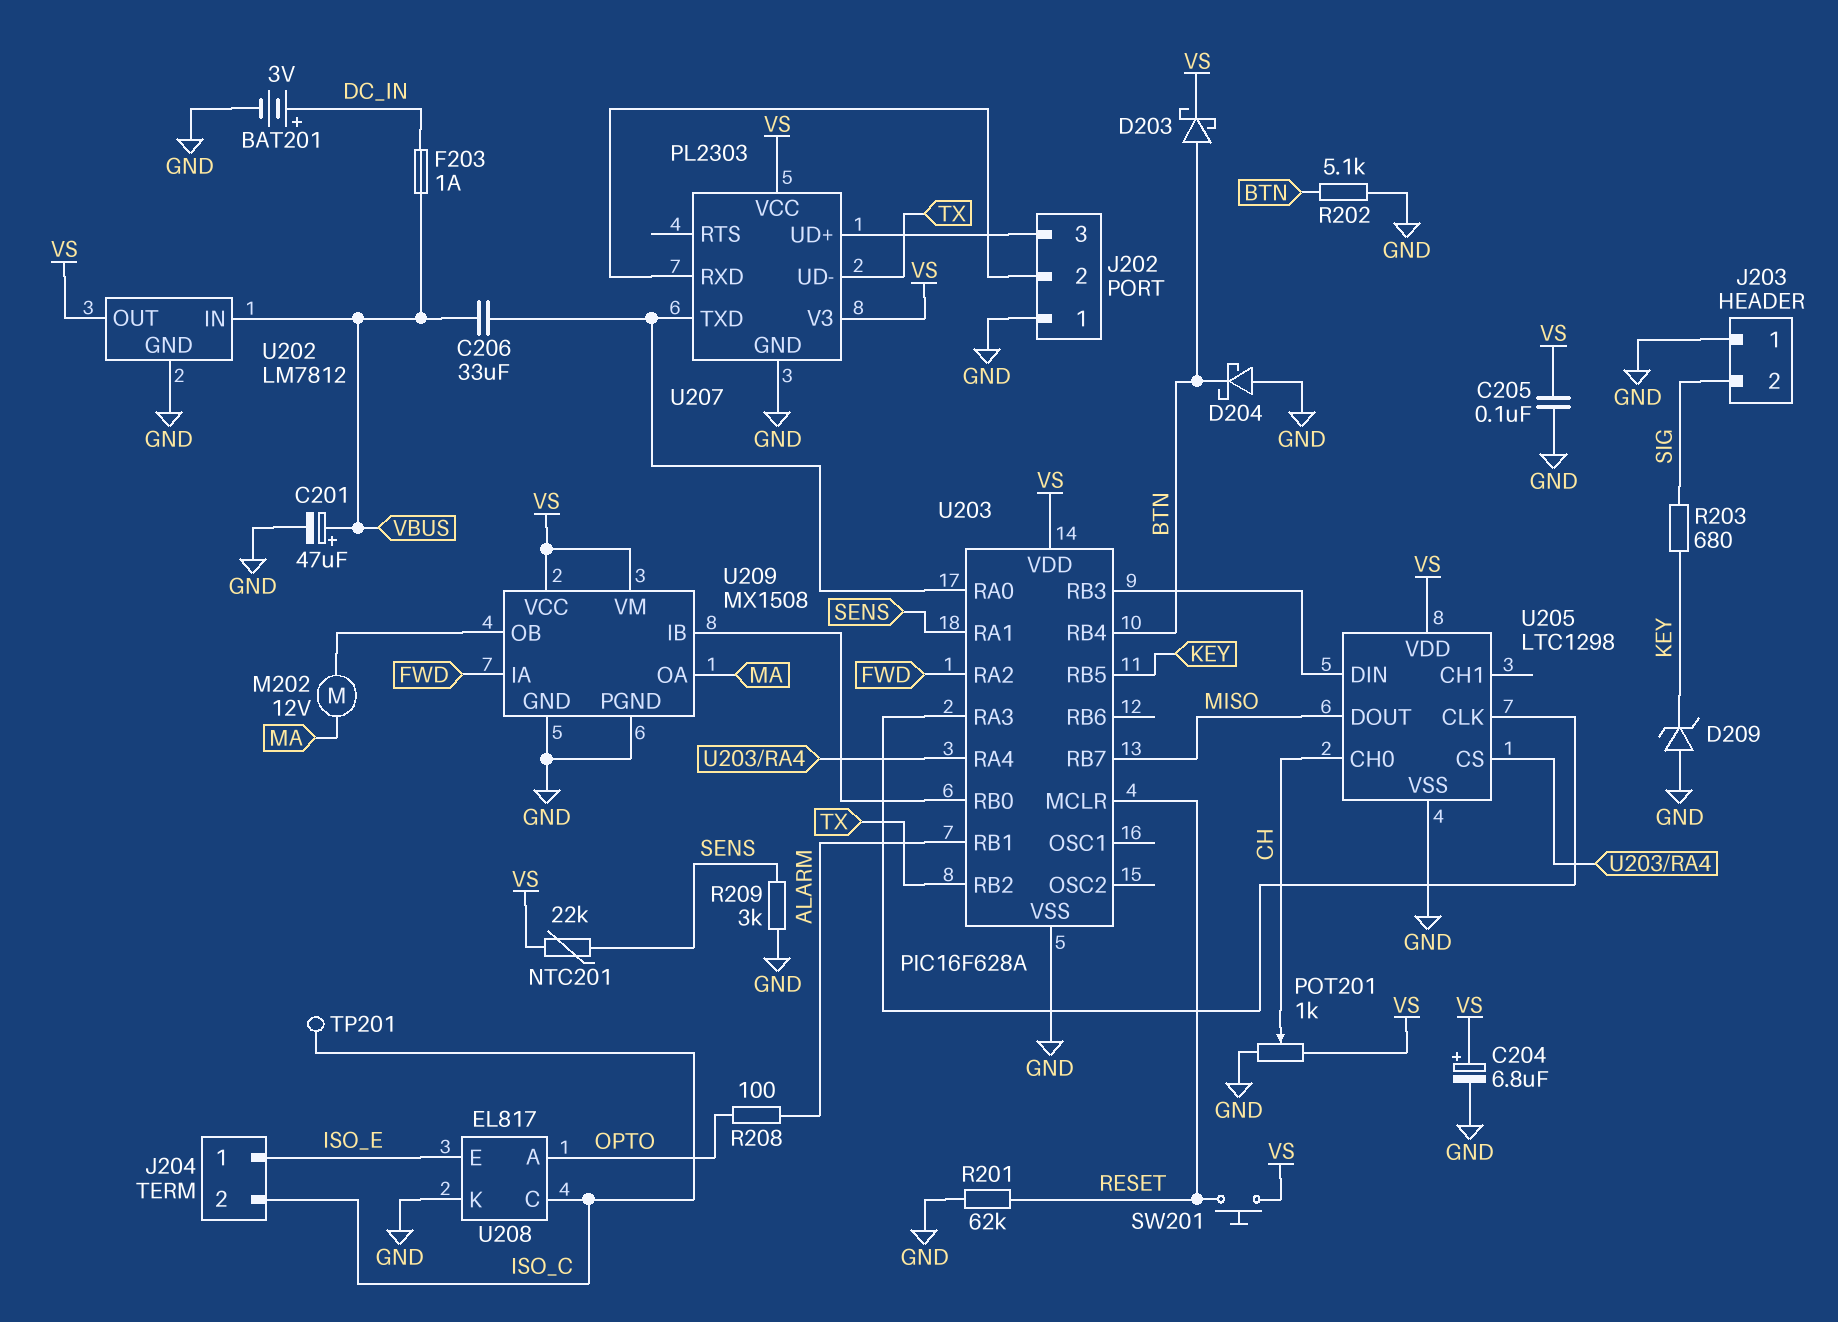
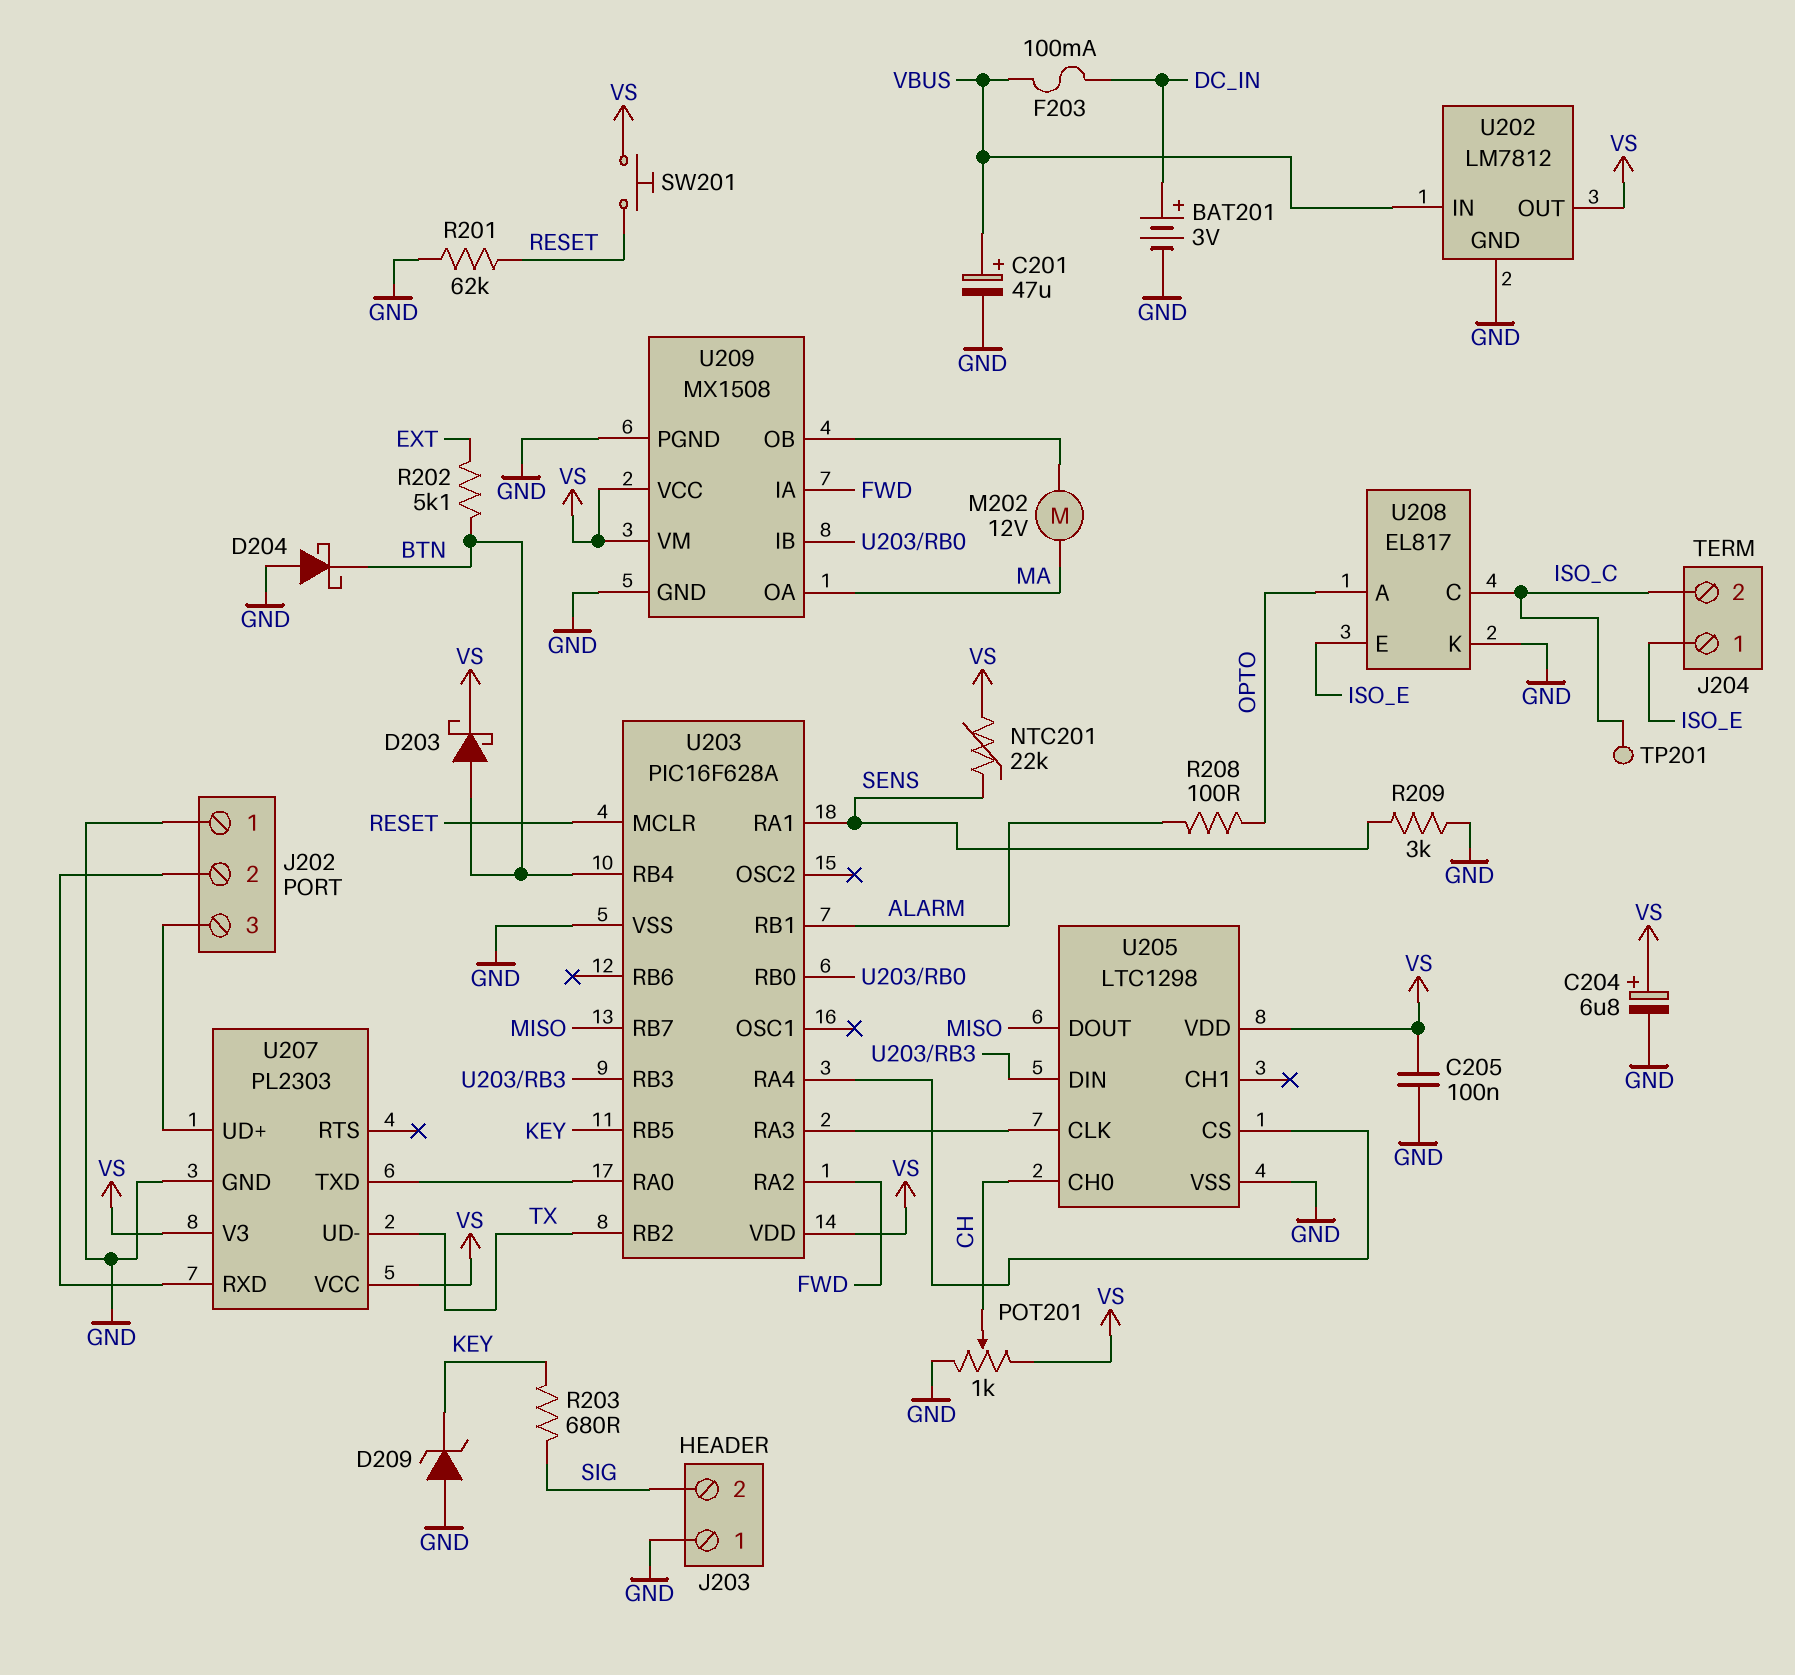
C206: 33uF (U203/RA0, VBUS) -> none
F203: 1A (DC_IN, VBUS) -> 100mA (DC_IN, VBUS)
R202: 5.1k (BTN, GND) -> 5.1k (BTN, EXT)

